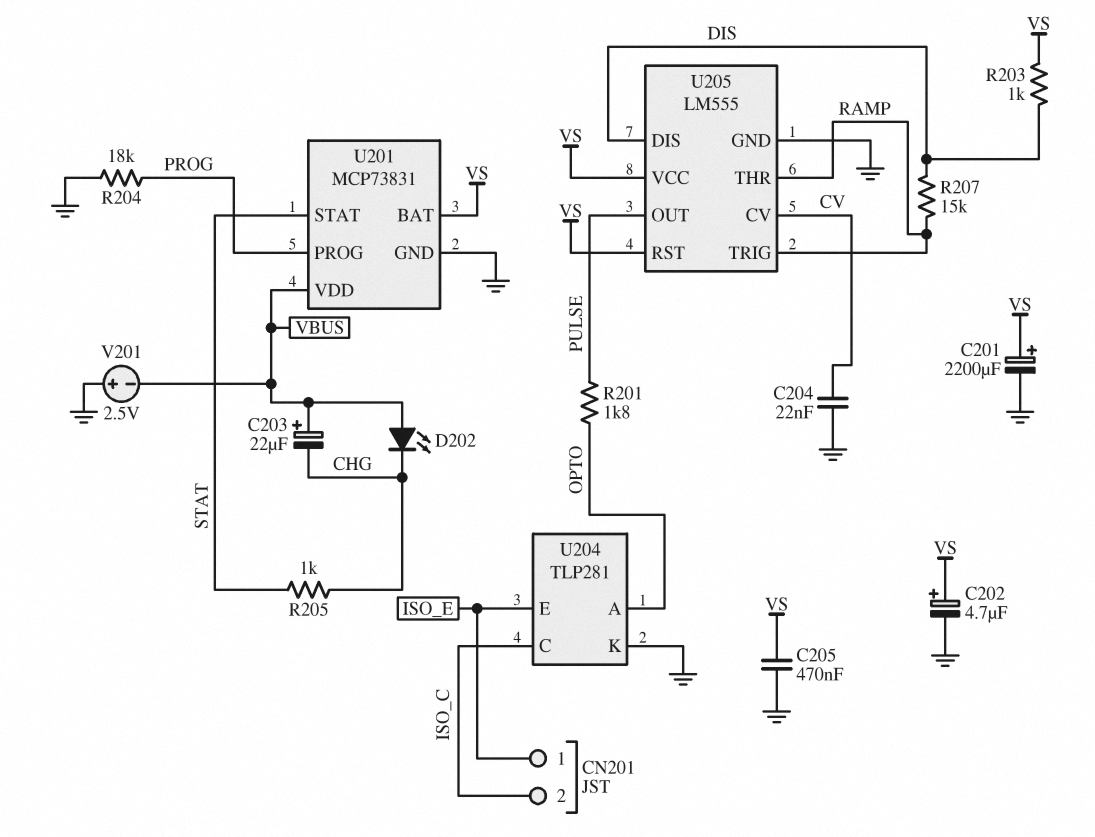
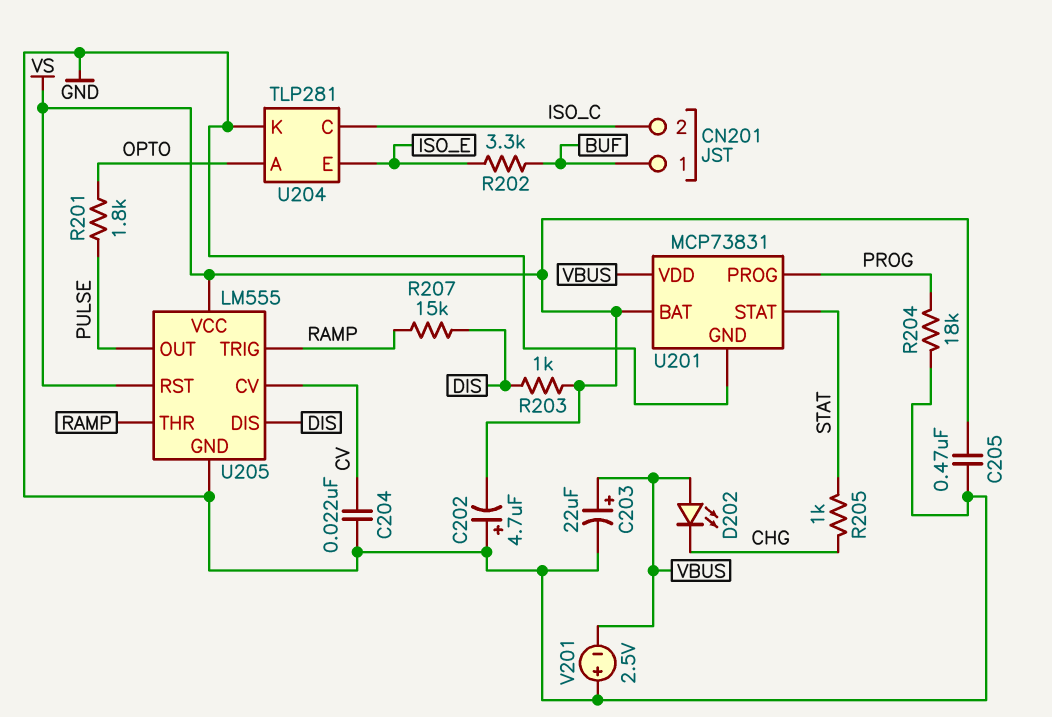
C201: 2200uF (plus VS, minus GND) -> none
C202: 4.7uF (plus VS, minus GND) -> 4.7uF (plus GND, minus VS)
C203: 22uF (plus VBUS, minus CHG) -> 22uF (plus VBUS, minus GND)
CN201 pin 1: ISO_E -> BUF
R202: none -> 3.3k (BUF, ISO_E)

